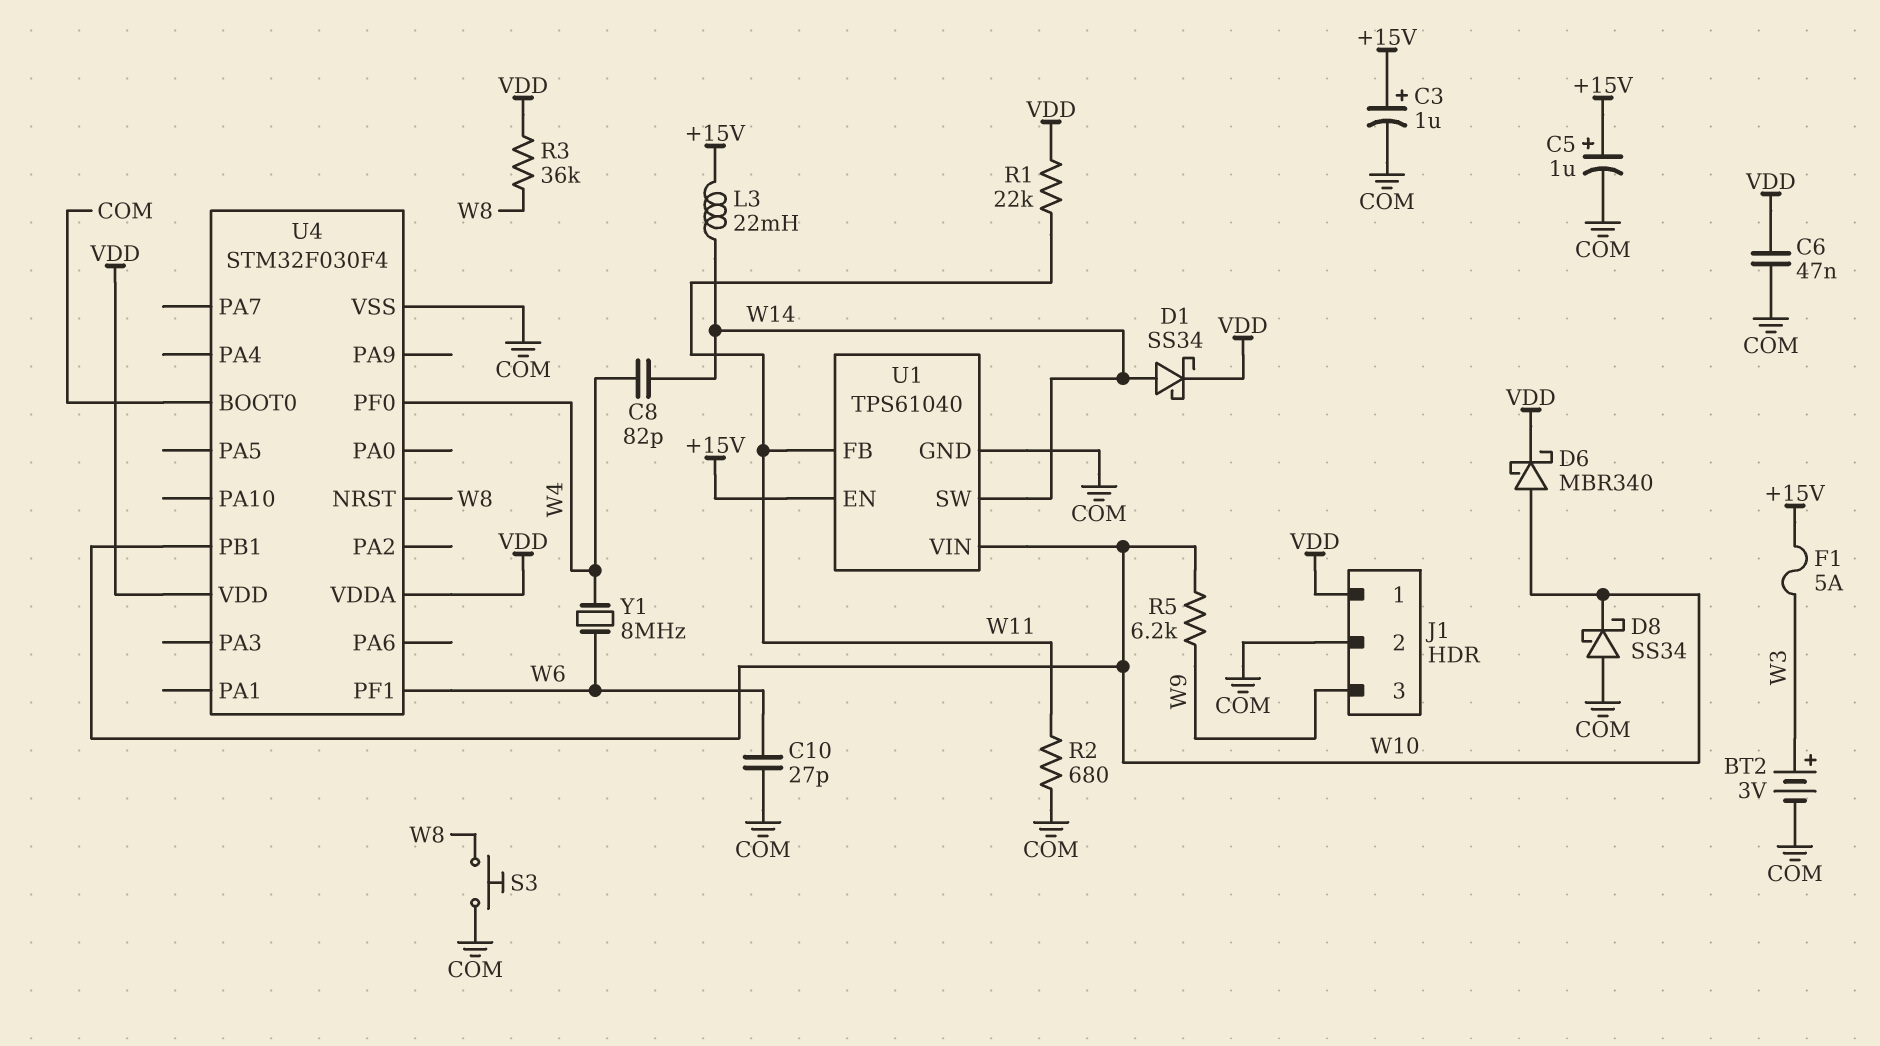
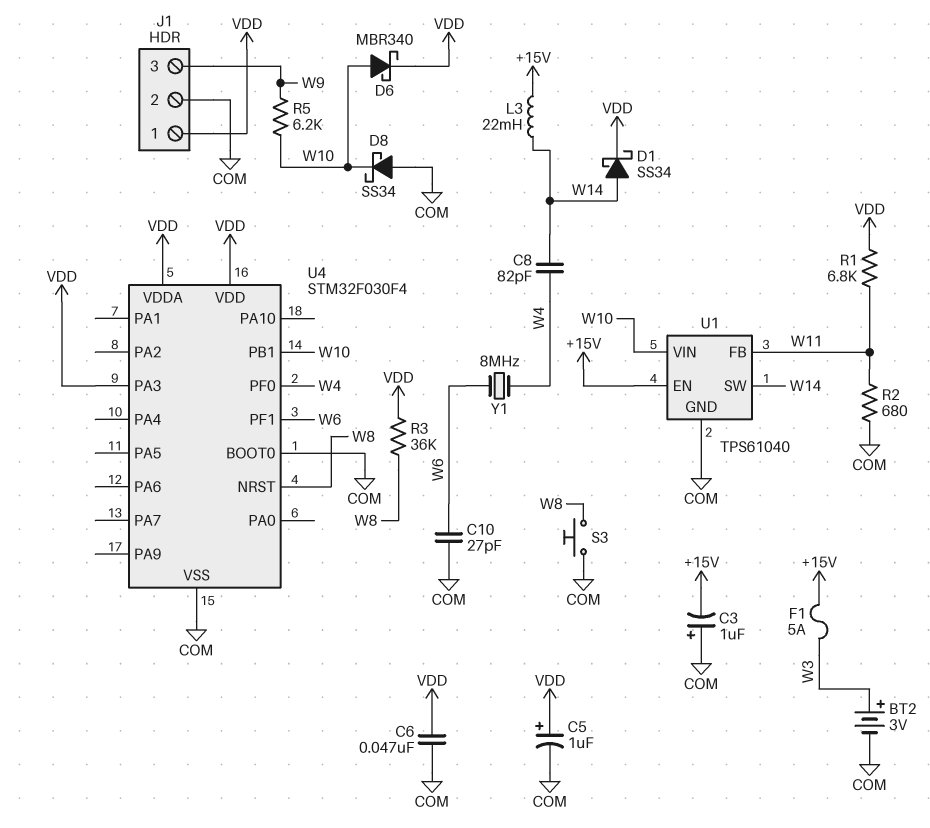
C3: 1uF (plus +15V, minus COM) -> 1uF (plus COM, minus +15V)
C5: 1uF (plus +15V, minus COM) -> 1uF (plus VDD, minus COM)
R1: 22k (VDD, W11) -> 6.8k (VDD, W11)
U4 pin PA3: none -> VDD

